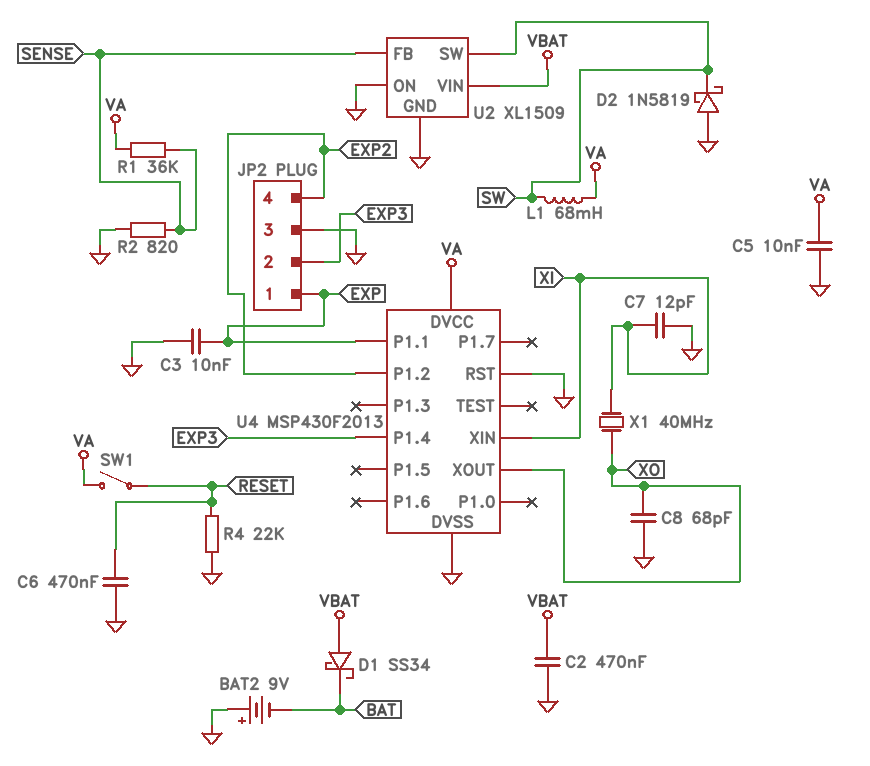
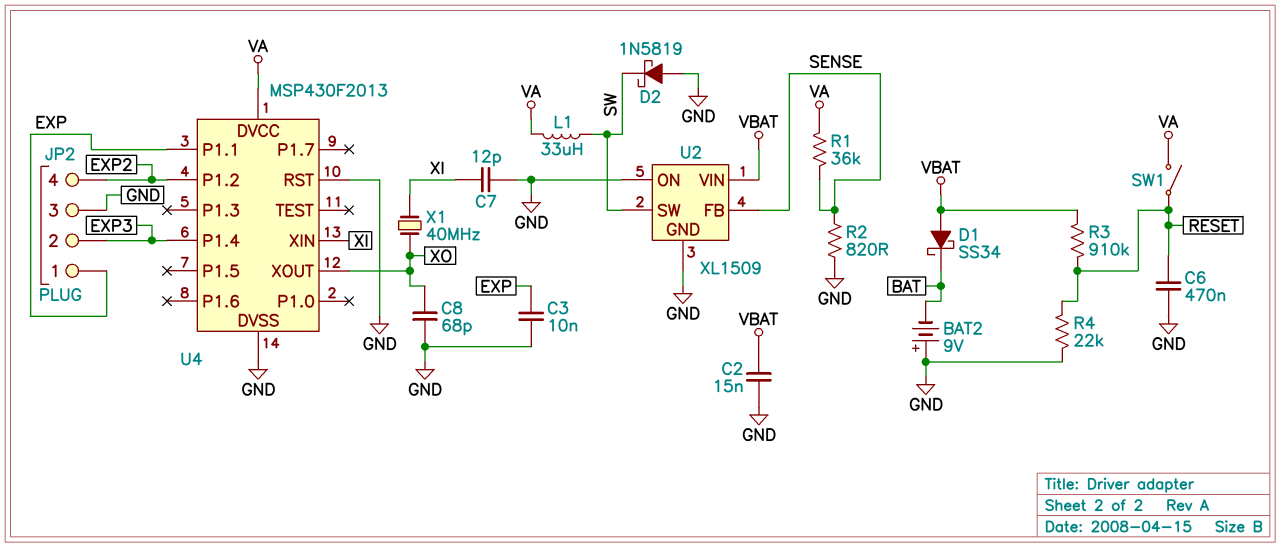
C2: 470nF (GND, VBAT) -> 15nF (GND, VBAT)
C5: 10nF (GND, VA) -> none
L1: 68mH (SW, VA) -> 33uH (SW, VA)
R3: none -> 910k (RESET, VBAT)

